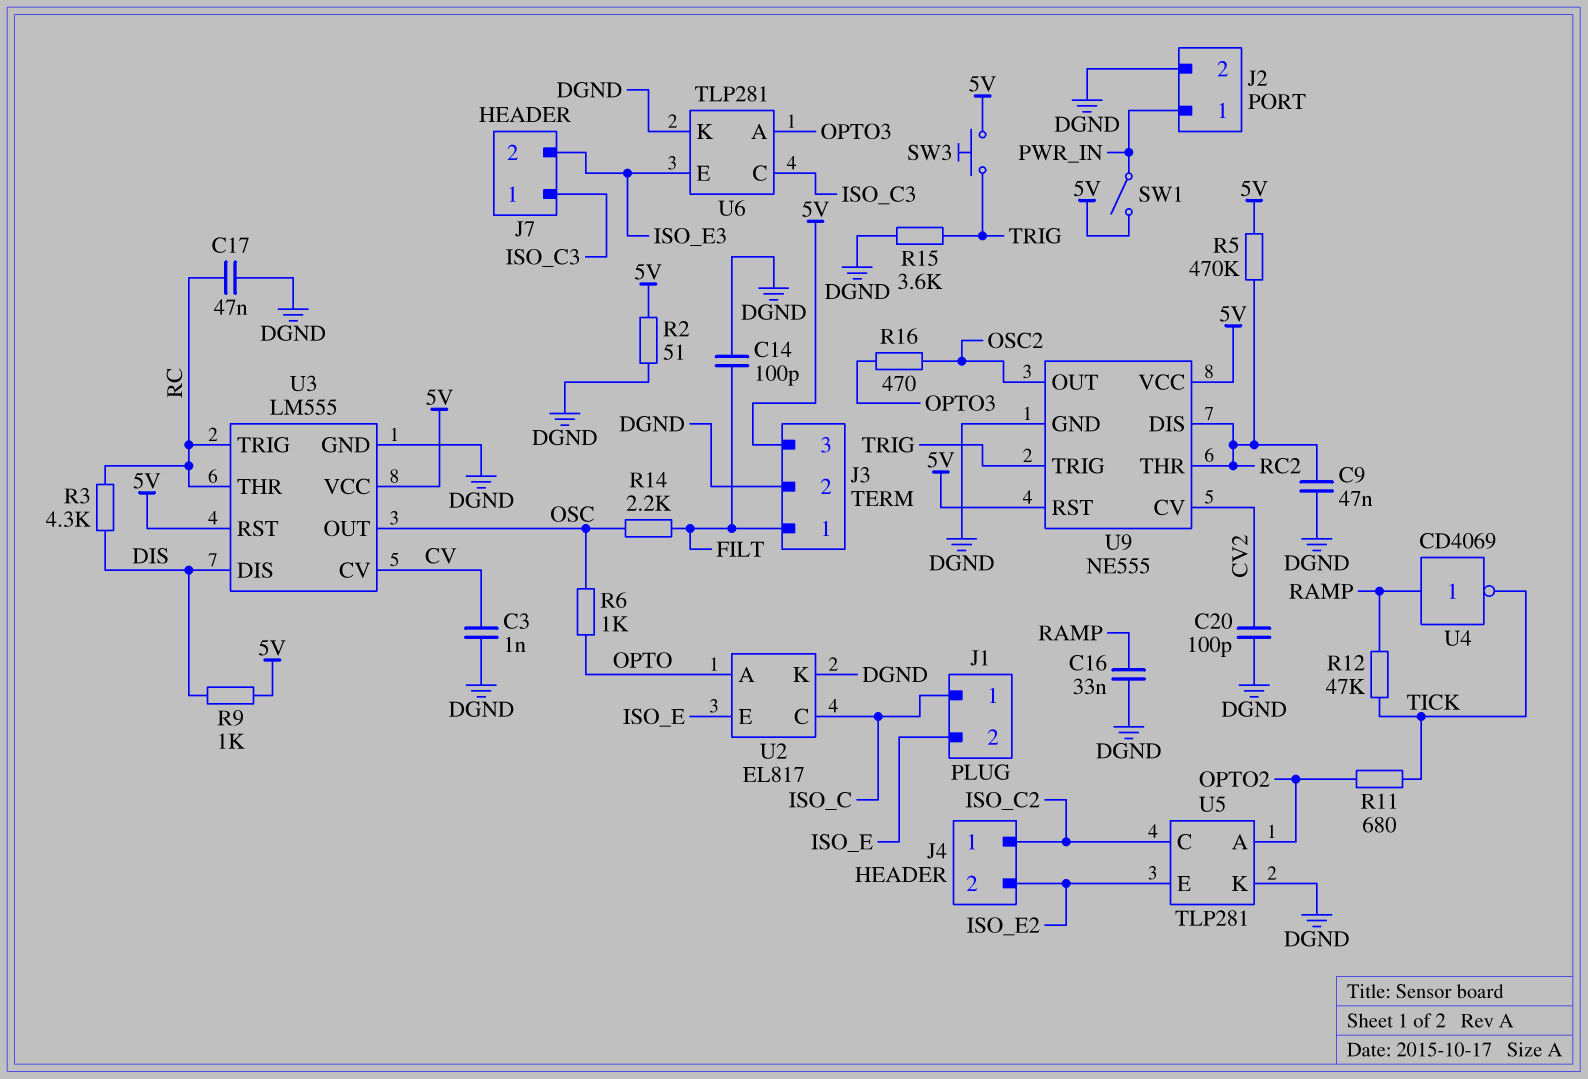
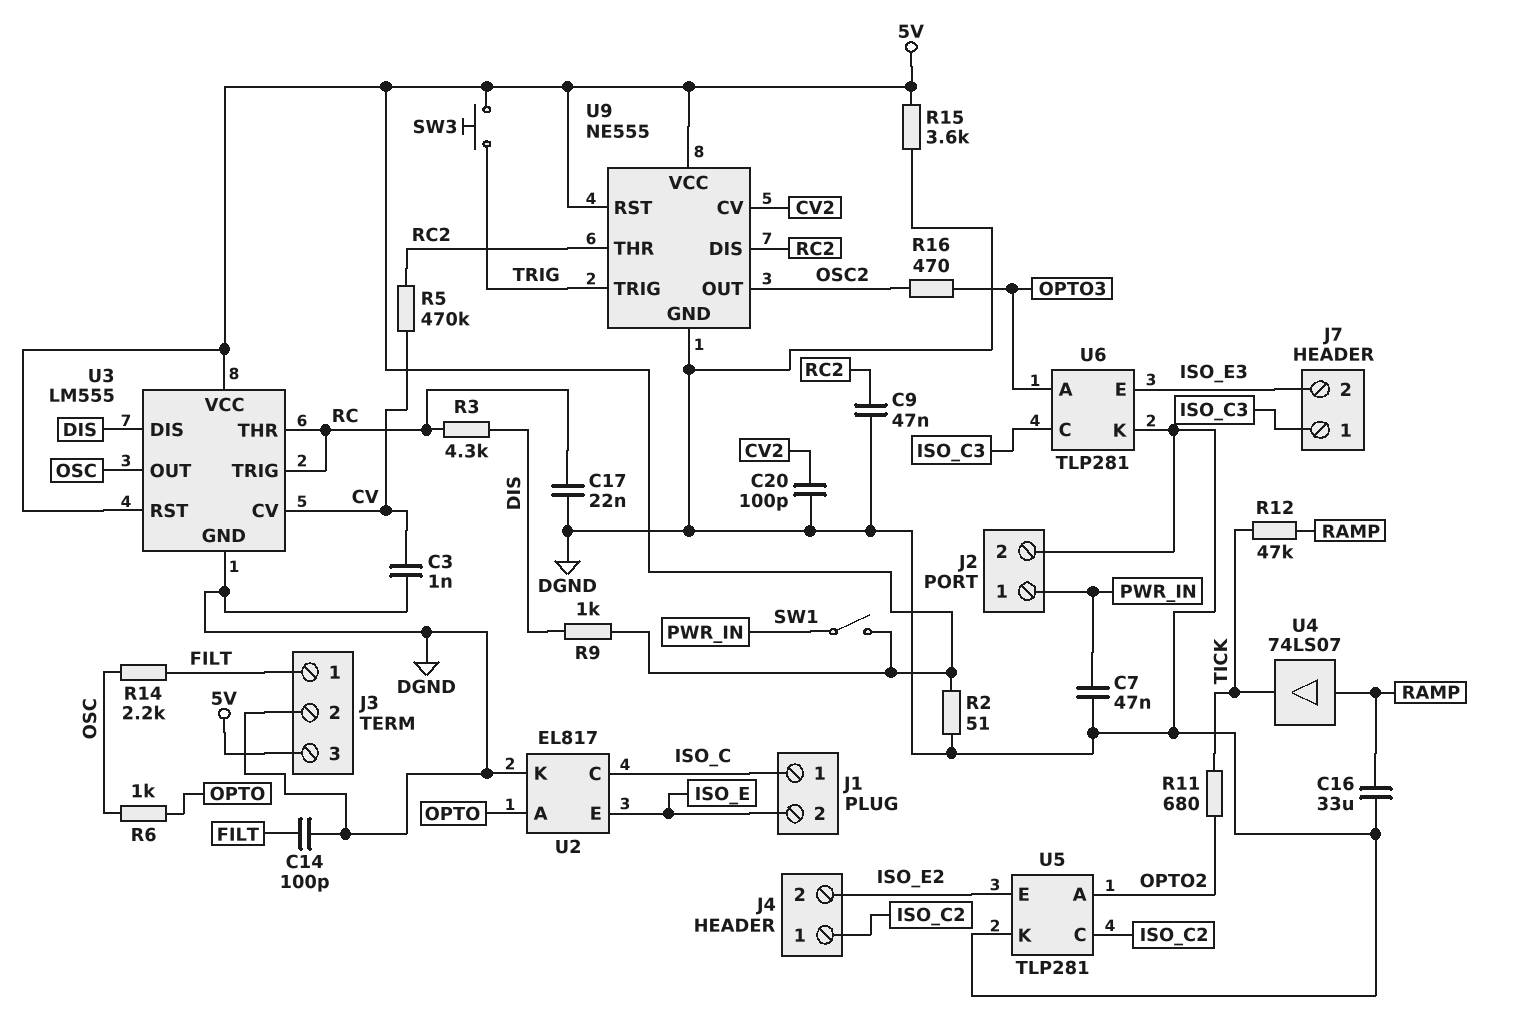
C7: none -> 47nF (DGND, PWR_IN)
C16: 33nF (DGND, RAMP) -> 33uF (DGND, RAMP)
C17: 47nF (DGND, RC) -> 22nF (DGND, RC)
R5: 470k (5V, RC2) -> 470k (CV, RC2)
R15: 3.6k (DGND, TRIG) -> 3.6k (5V, DGND)
U4: NOT CD4069 (in RAMP, out TICK) -> buffer 74LS07 (in RAMP, out TICK)

